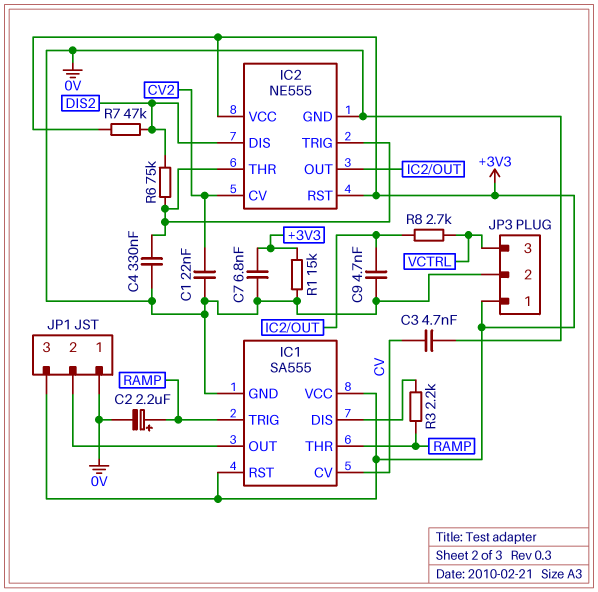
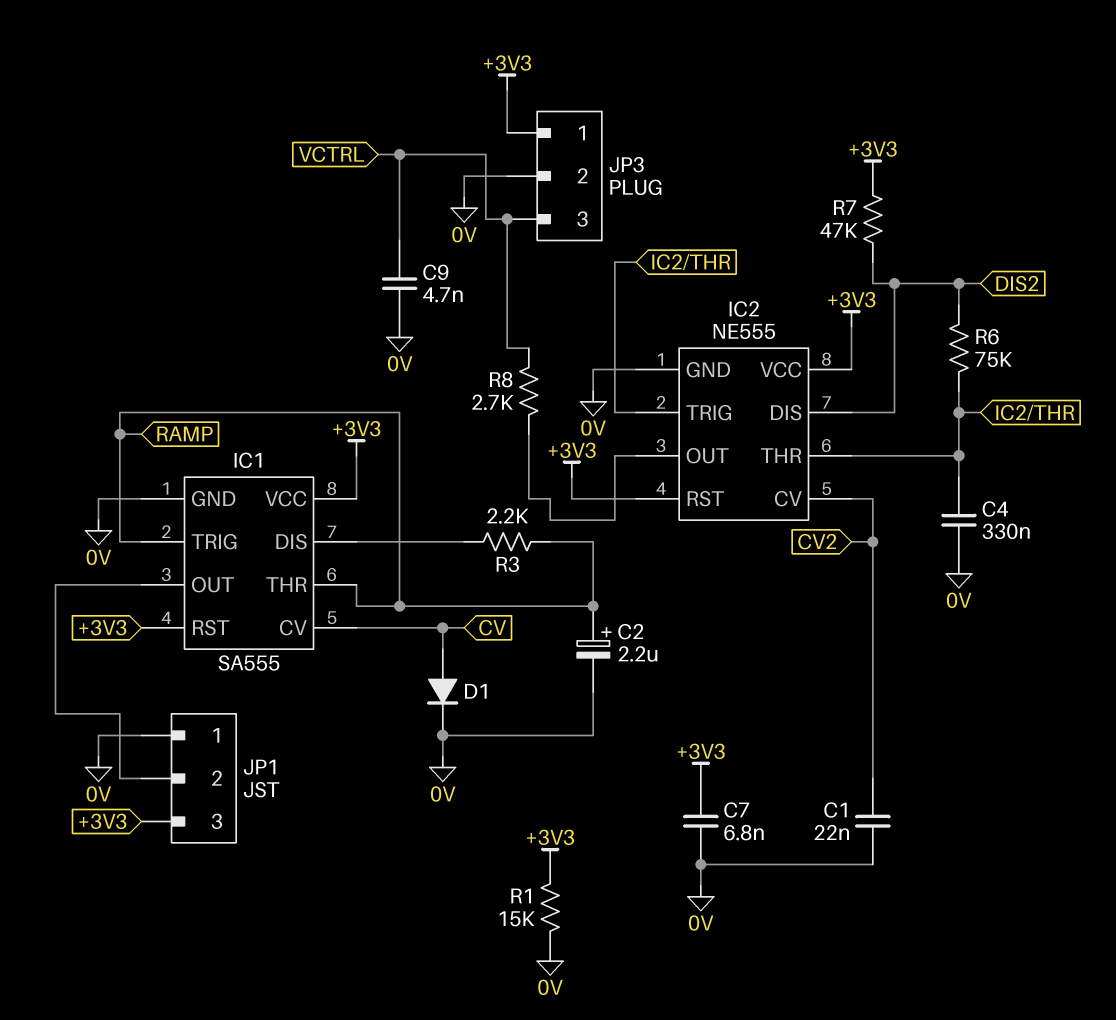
C3: 4.7nF (0V, CV) -> none
C9: 4.7nF (0V, IC2/OUT) -> 4.7nF (0V, VCTRL)
D1: none -> diode (A CV, K 0V)

